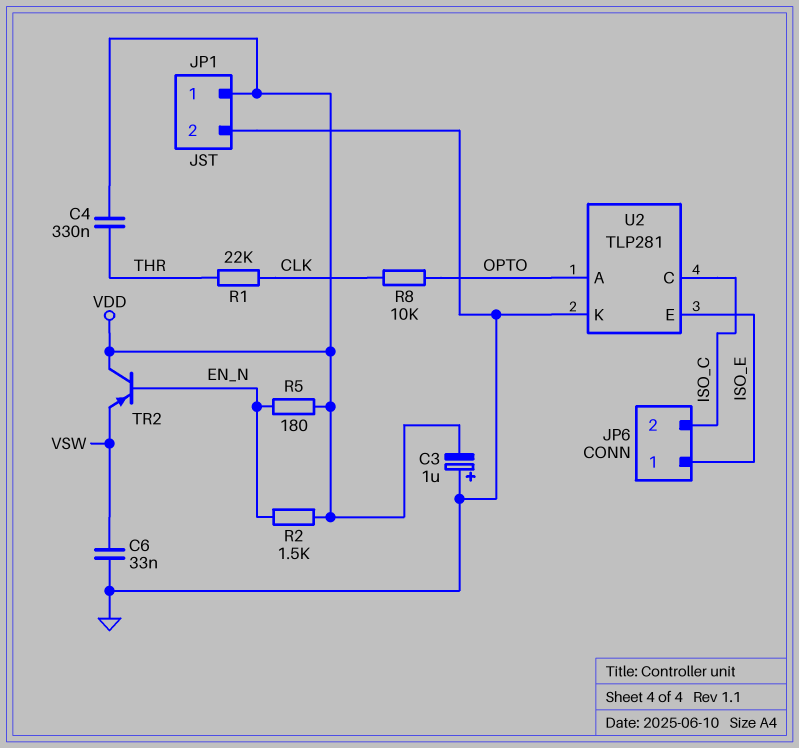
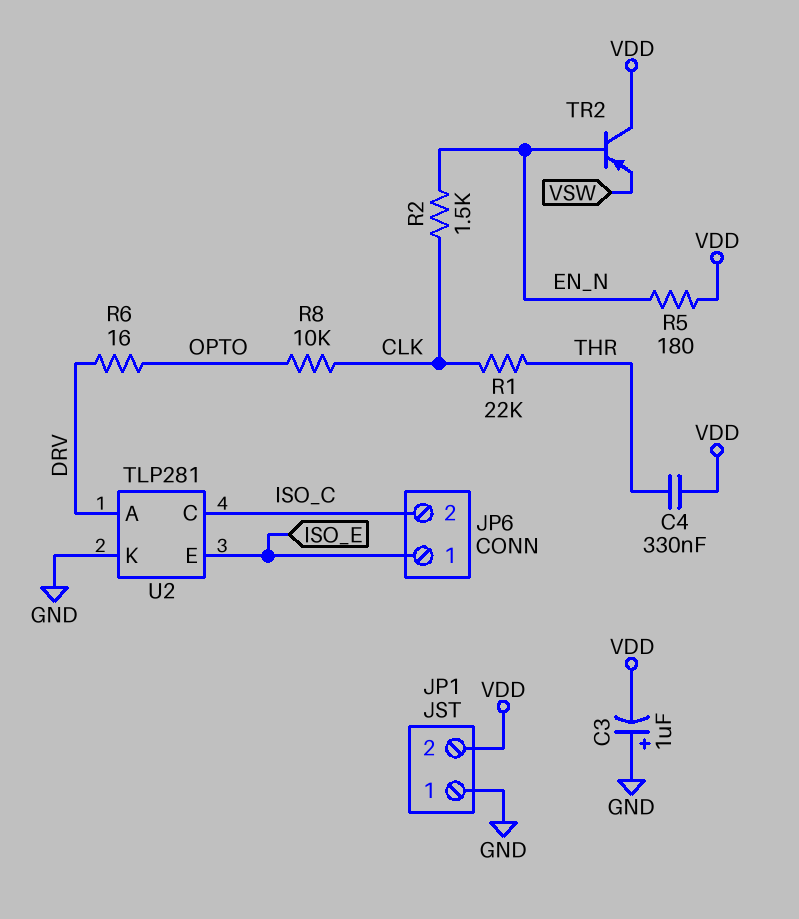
C6: 33nF (GND, VSW) -> none
JP1 pin 1: VDD -> GND
JP1 pin 2: GND -> VDD
R2: 1.5k (EN_N, VDD) -> 1.5k (CLK, EN_N)
R6: none -> 16 (DRV, OPTO)
U2 pin A: OPTO -> DRV

